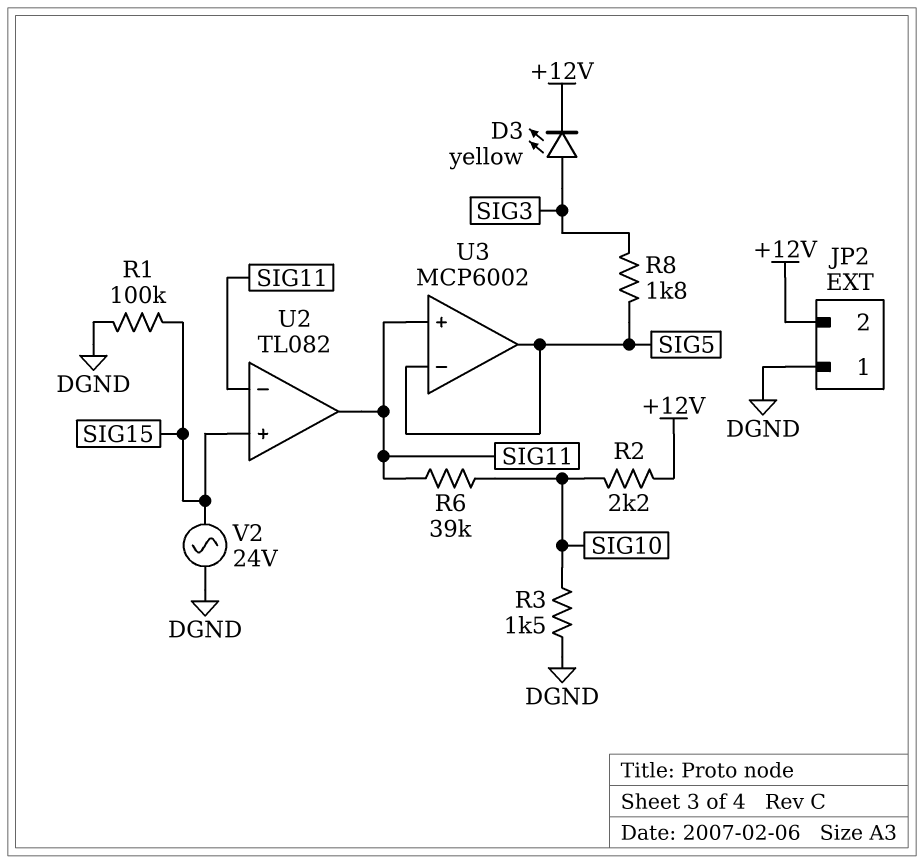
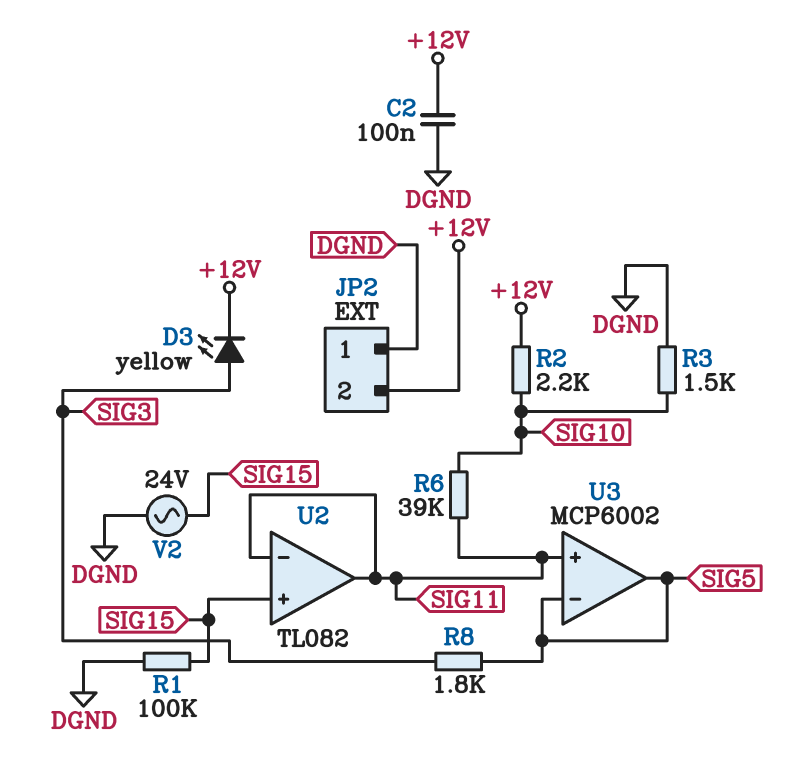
C2: none -> 100nF (+12V, DGND)

